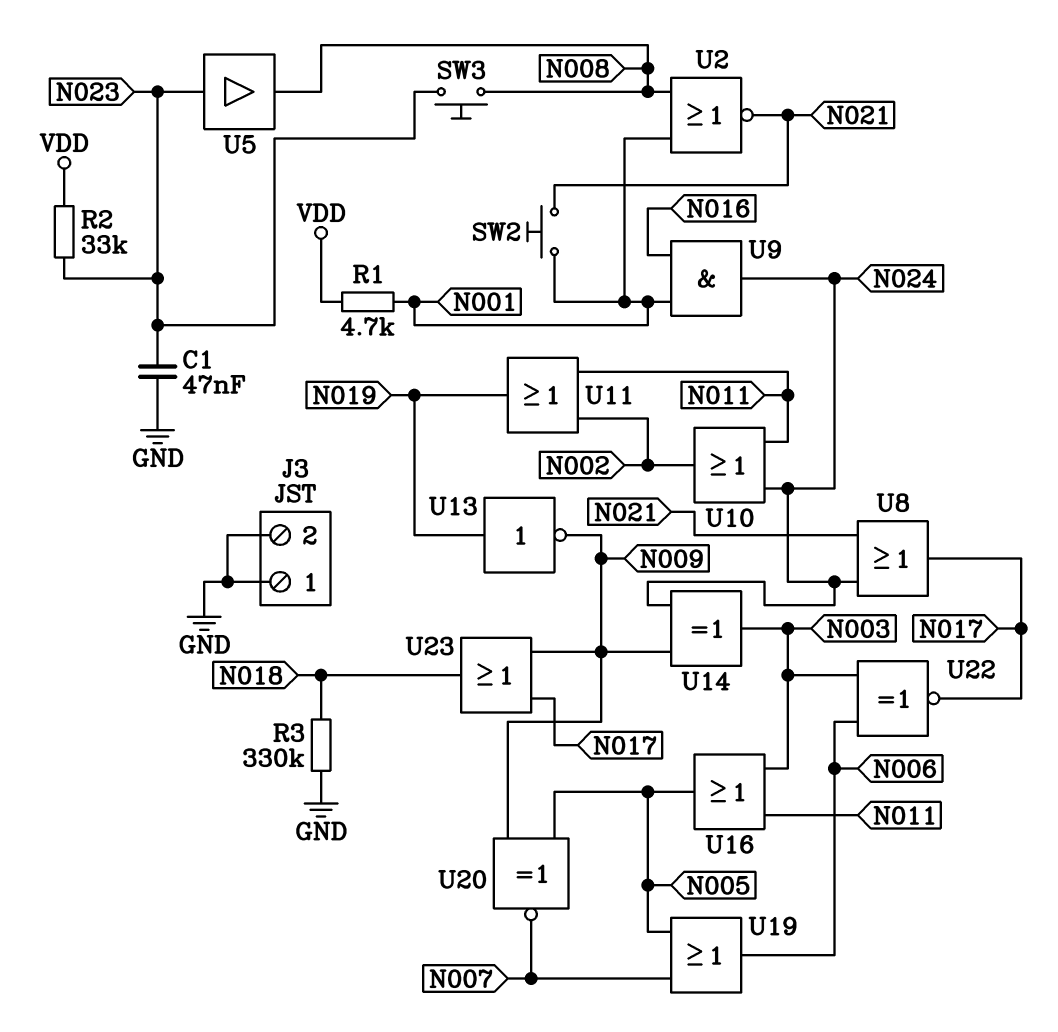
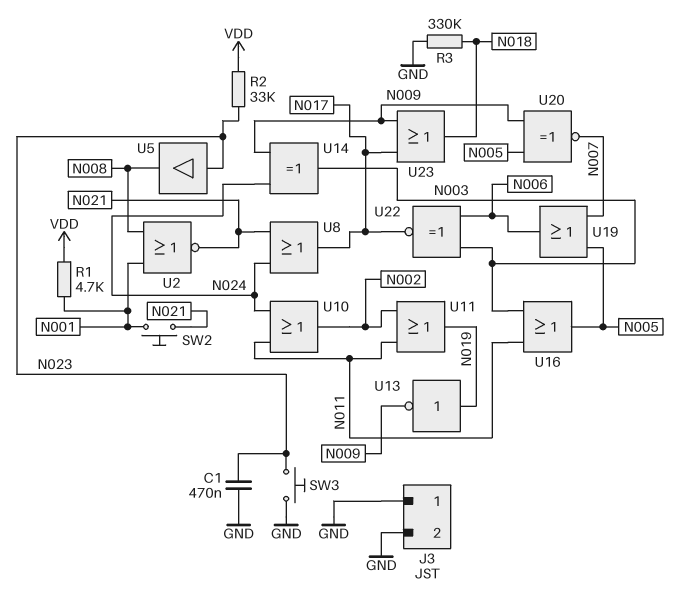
C1: 47nF (GND, N023) -> 470nF (GND, N023)
SW3: button (N008, N023) -> button (GND, N023)
U9: AND (in N001, in N016, out N024) -> none

